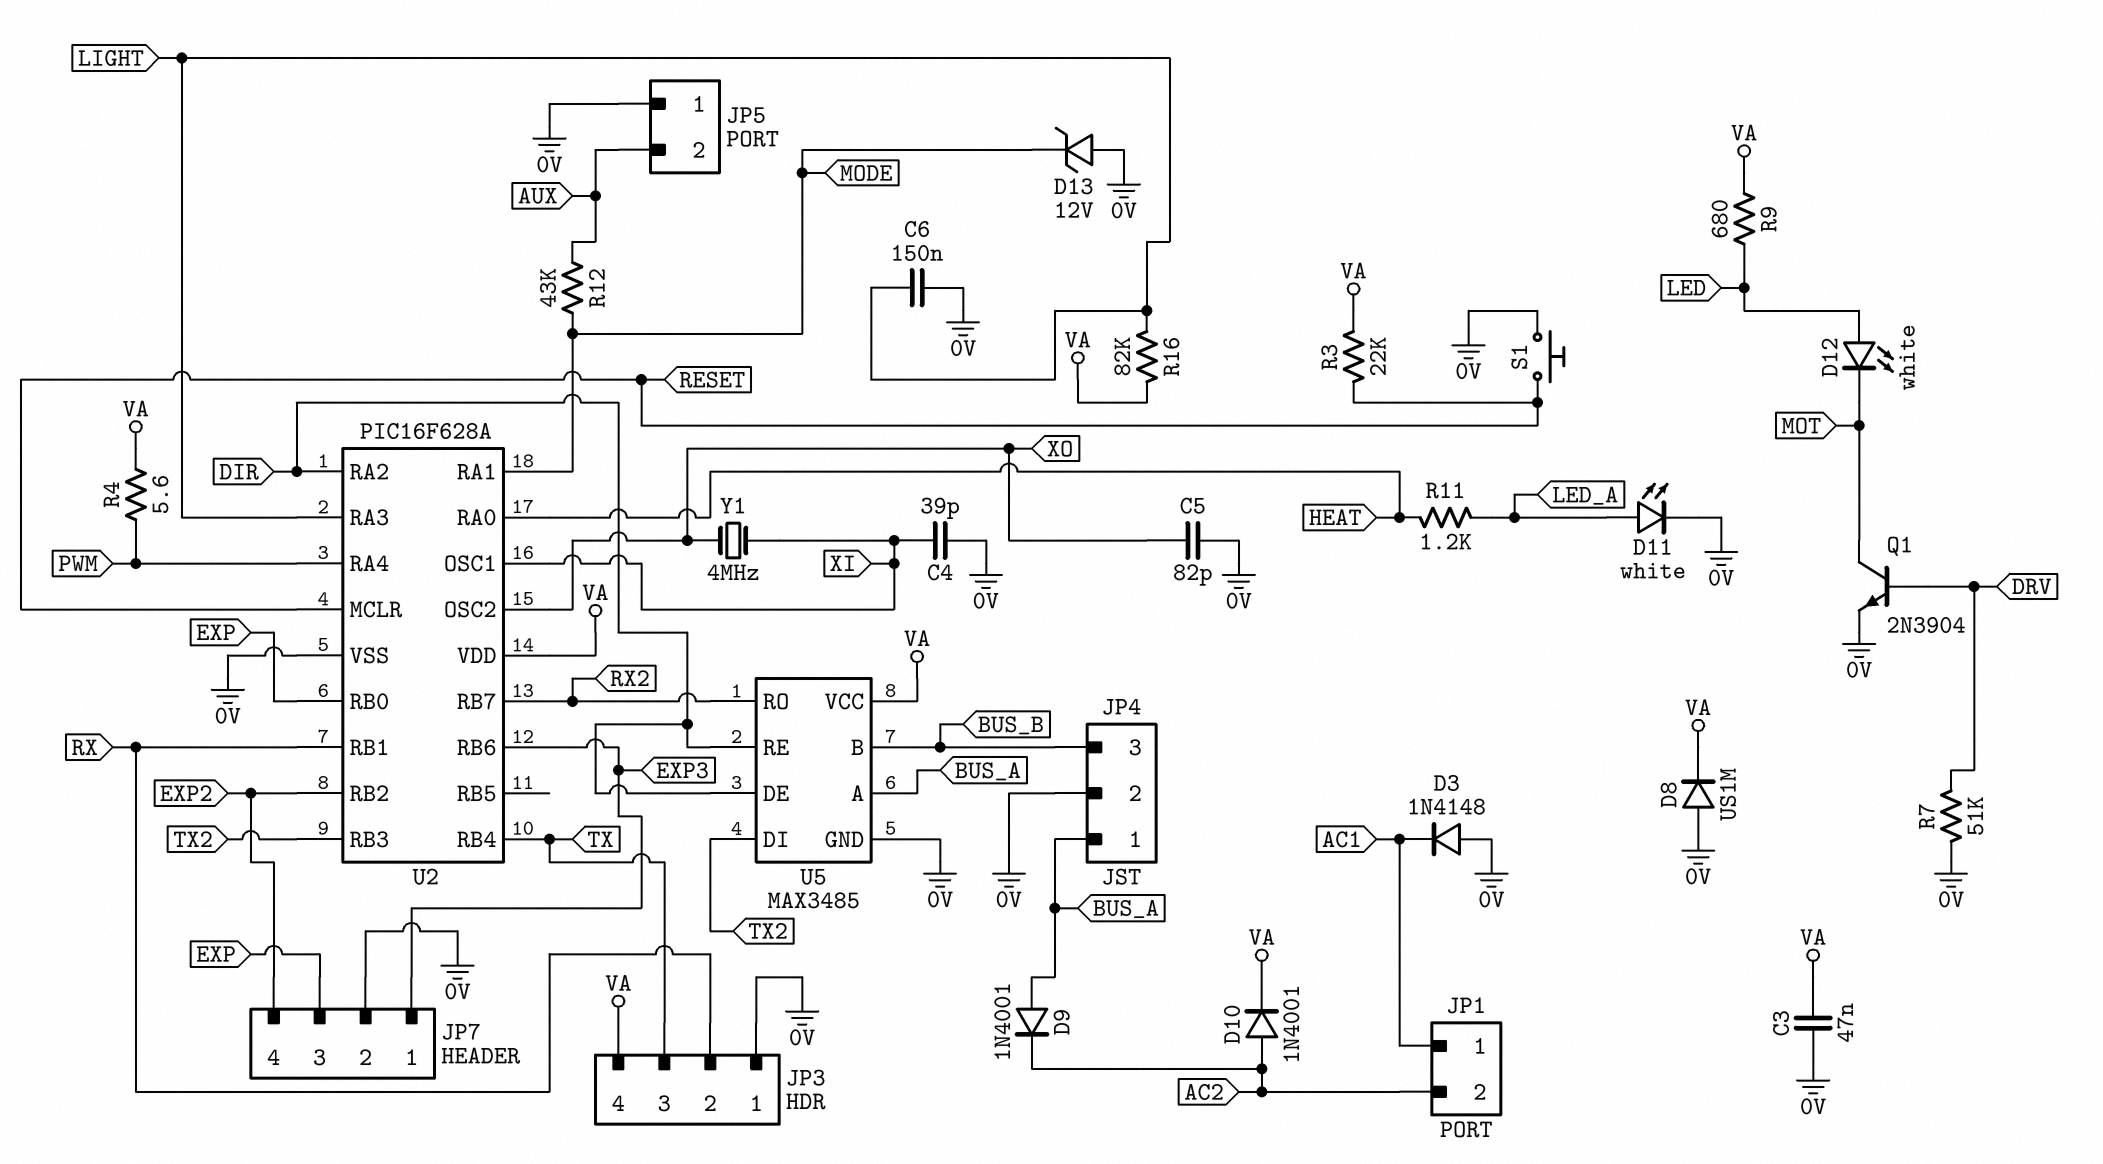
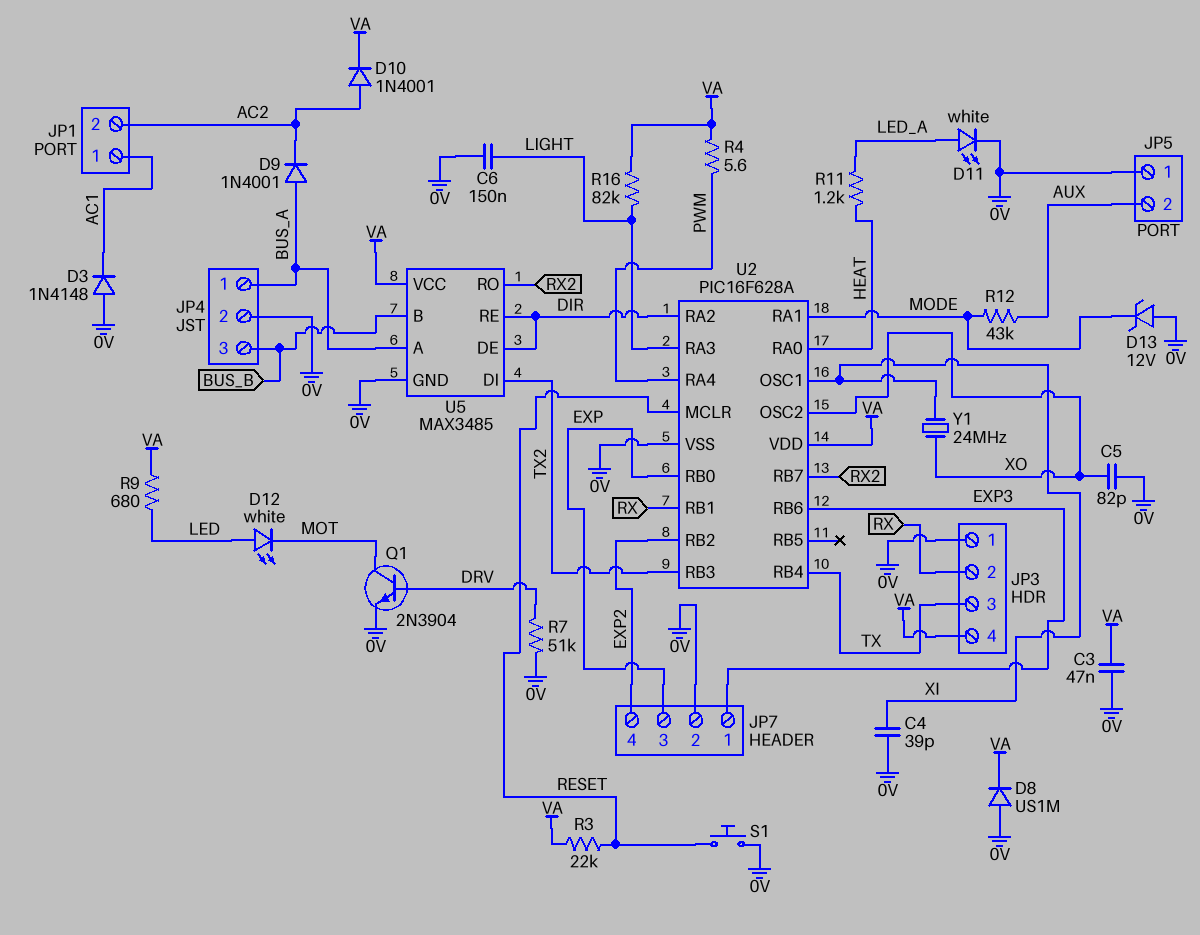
Y1: 4MHz (XI, XO) -> 24MHz (XI, XO)

